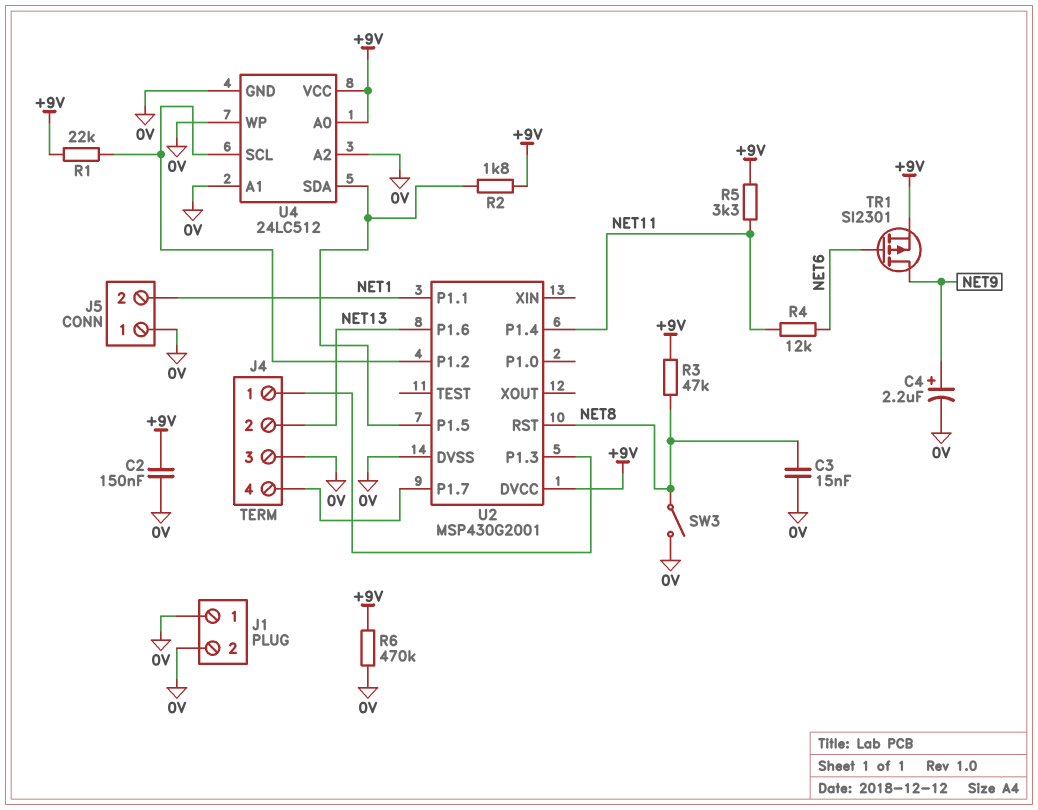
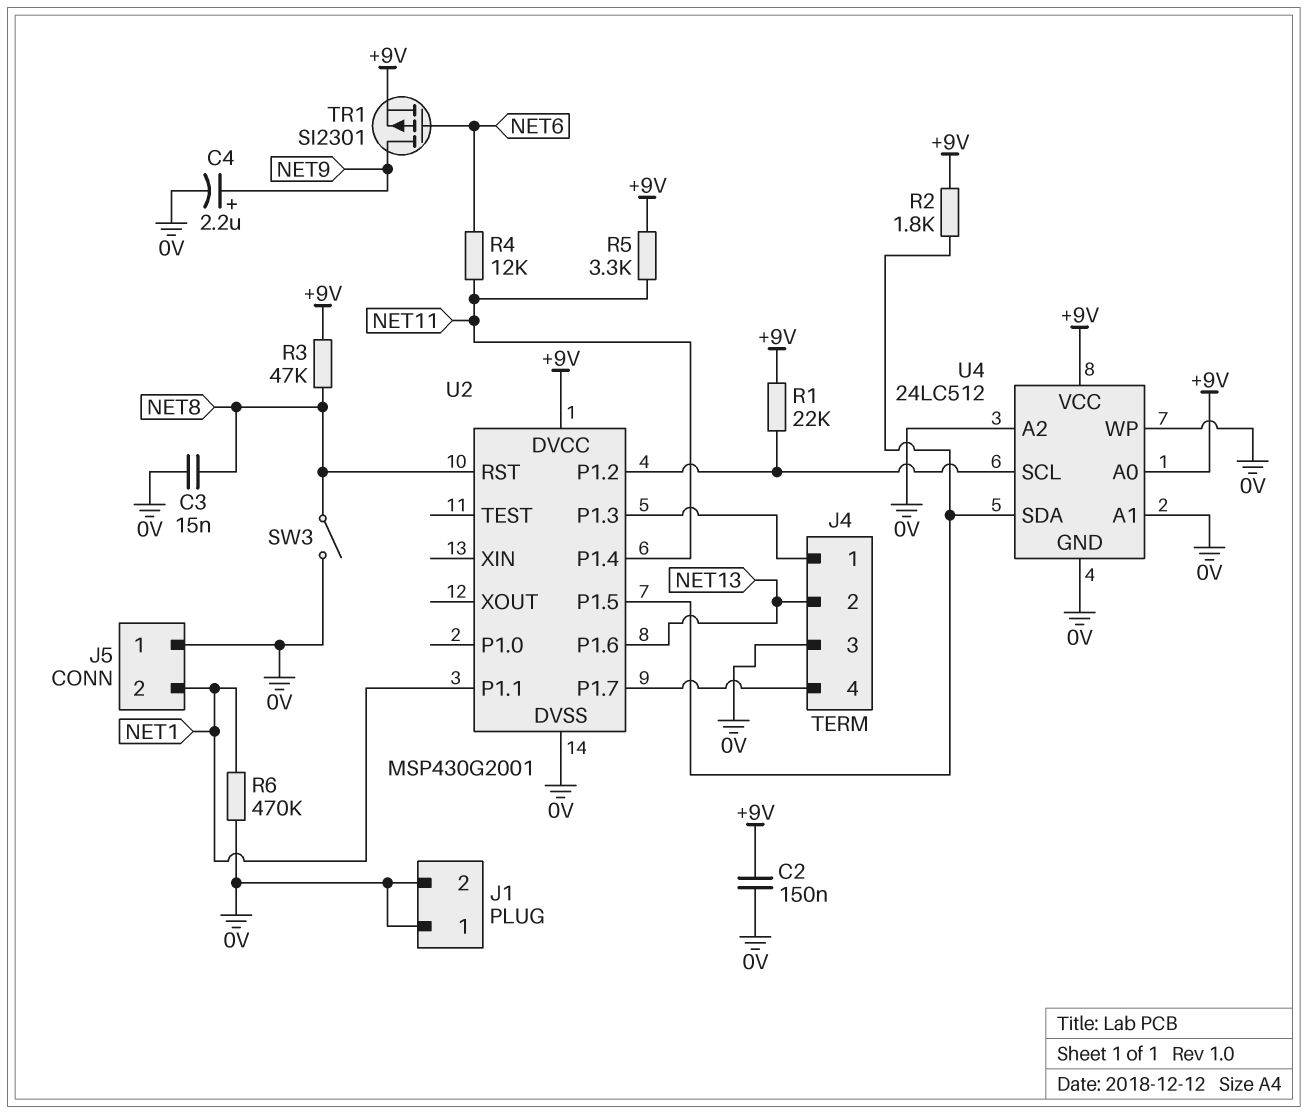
R6: 470k (+9V, 0V) -> 470k (0V, NET1)

